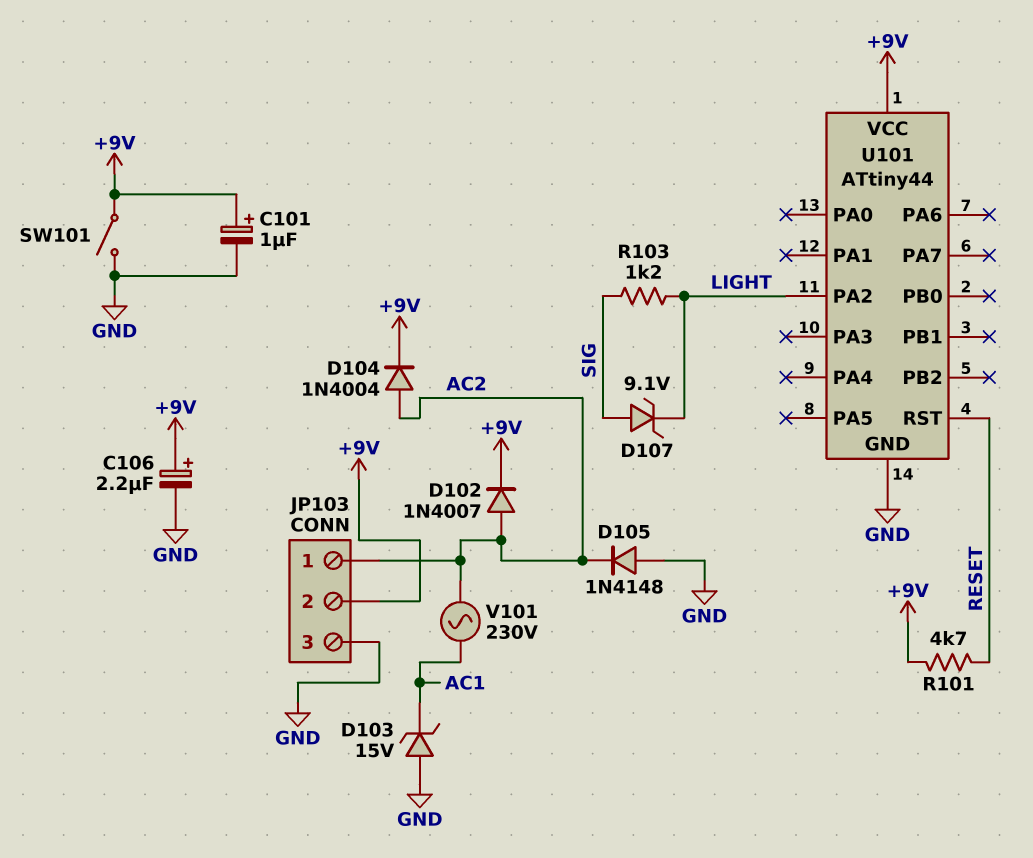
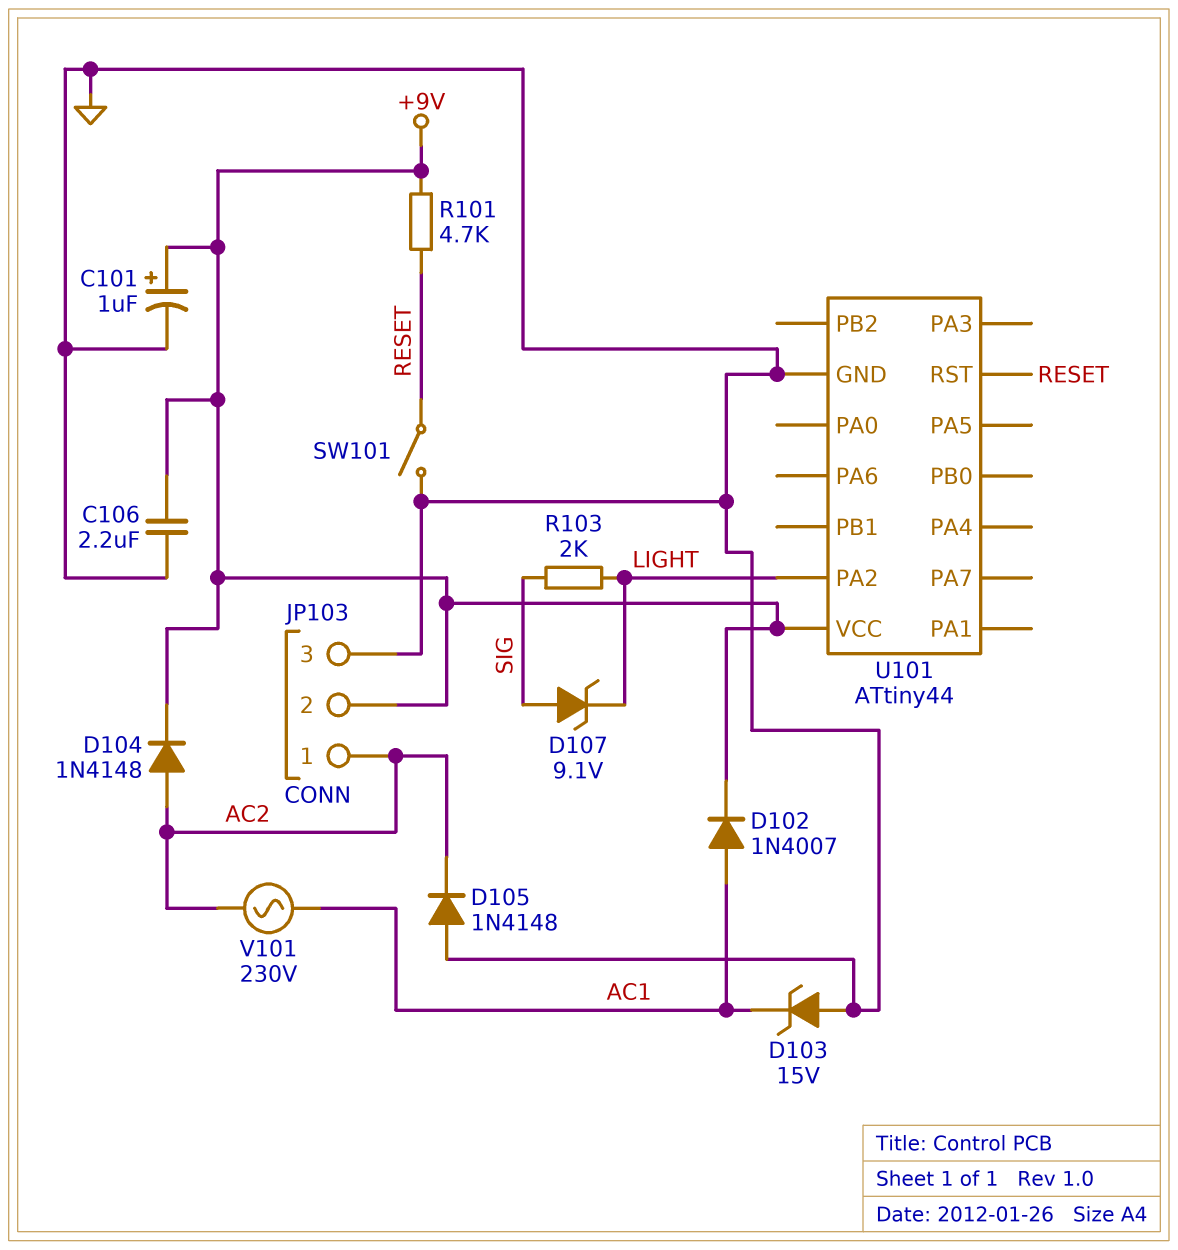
C106: 2.2uF (plus +9V, minus GND) -> 2.2uF (+9V, GND)
D102: diode 1N4007 (A AC2, K +9V) -> diode 1N4007 (A AC1, K +9V)
D104: diode 1N4004 (A AC2, K +9V) -> diode 1N4148 (A AC2, K +9V)
R103: 1.2k (LIGHT, SIG) -> 2k (LIGHT, SIG)
SW101: switch (+9V, GND) -> switch (GND, RESET)

